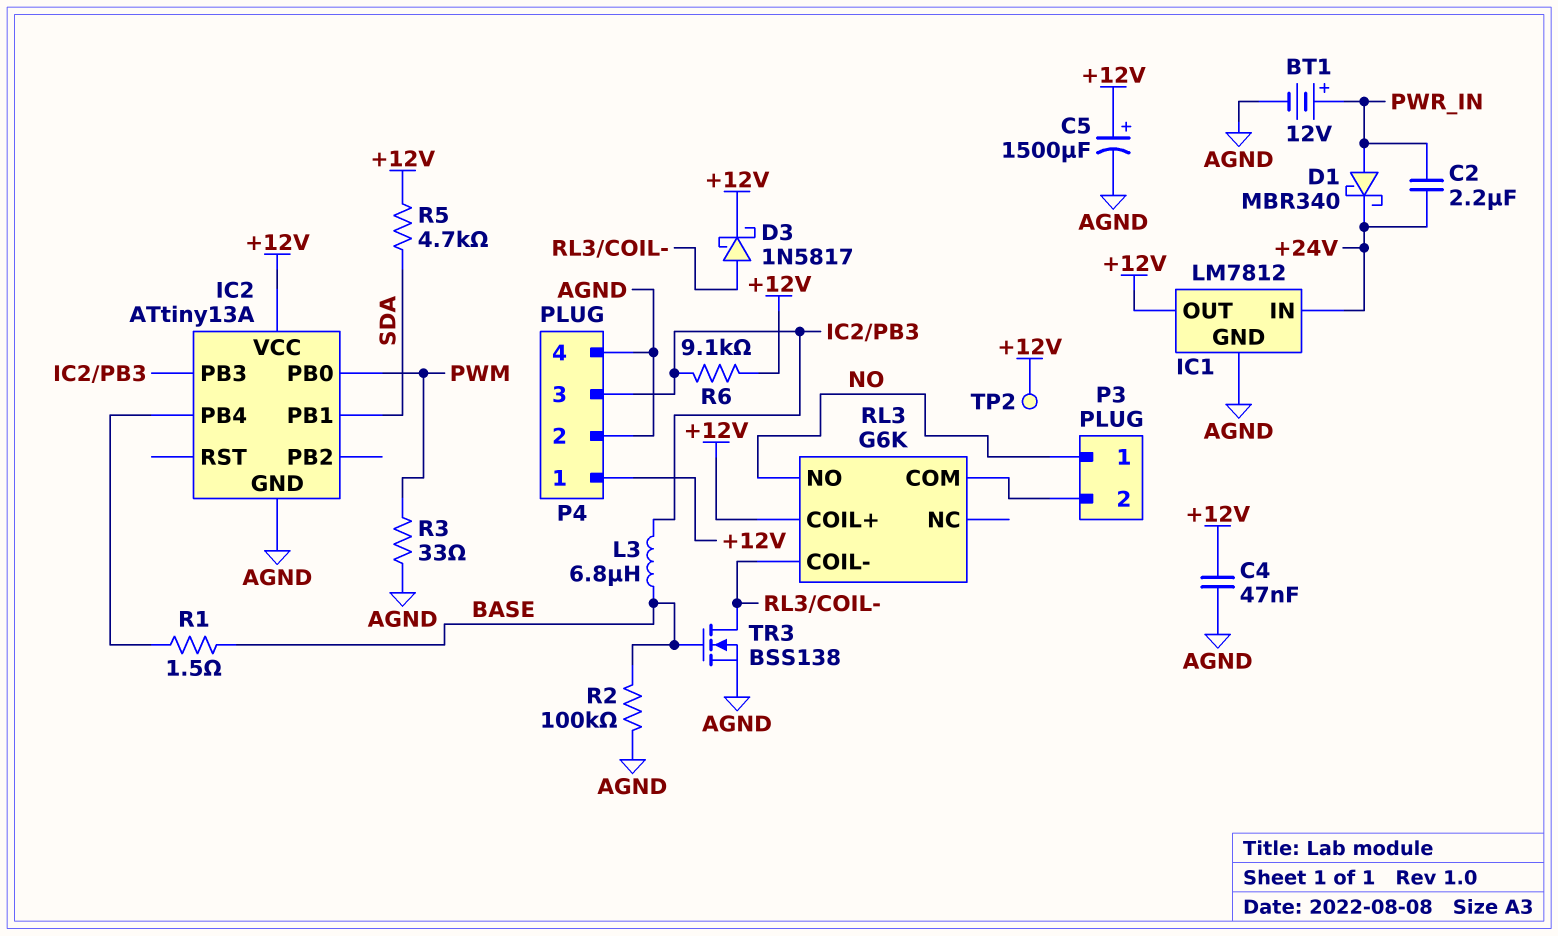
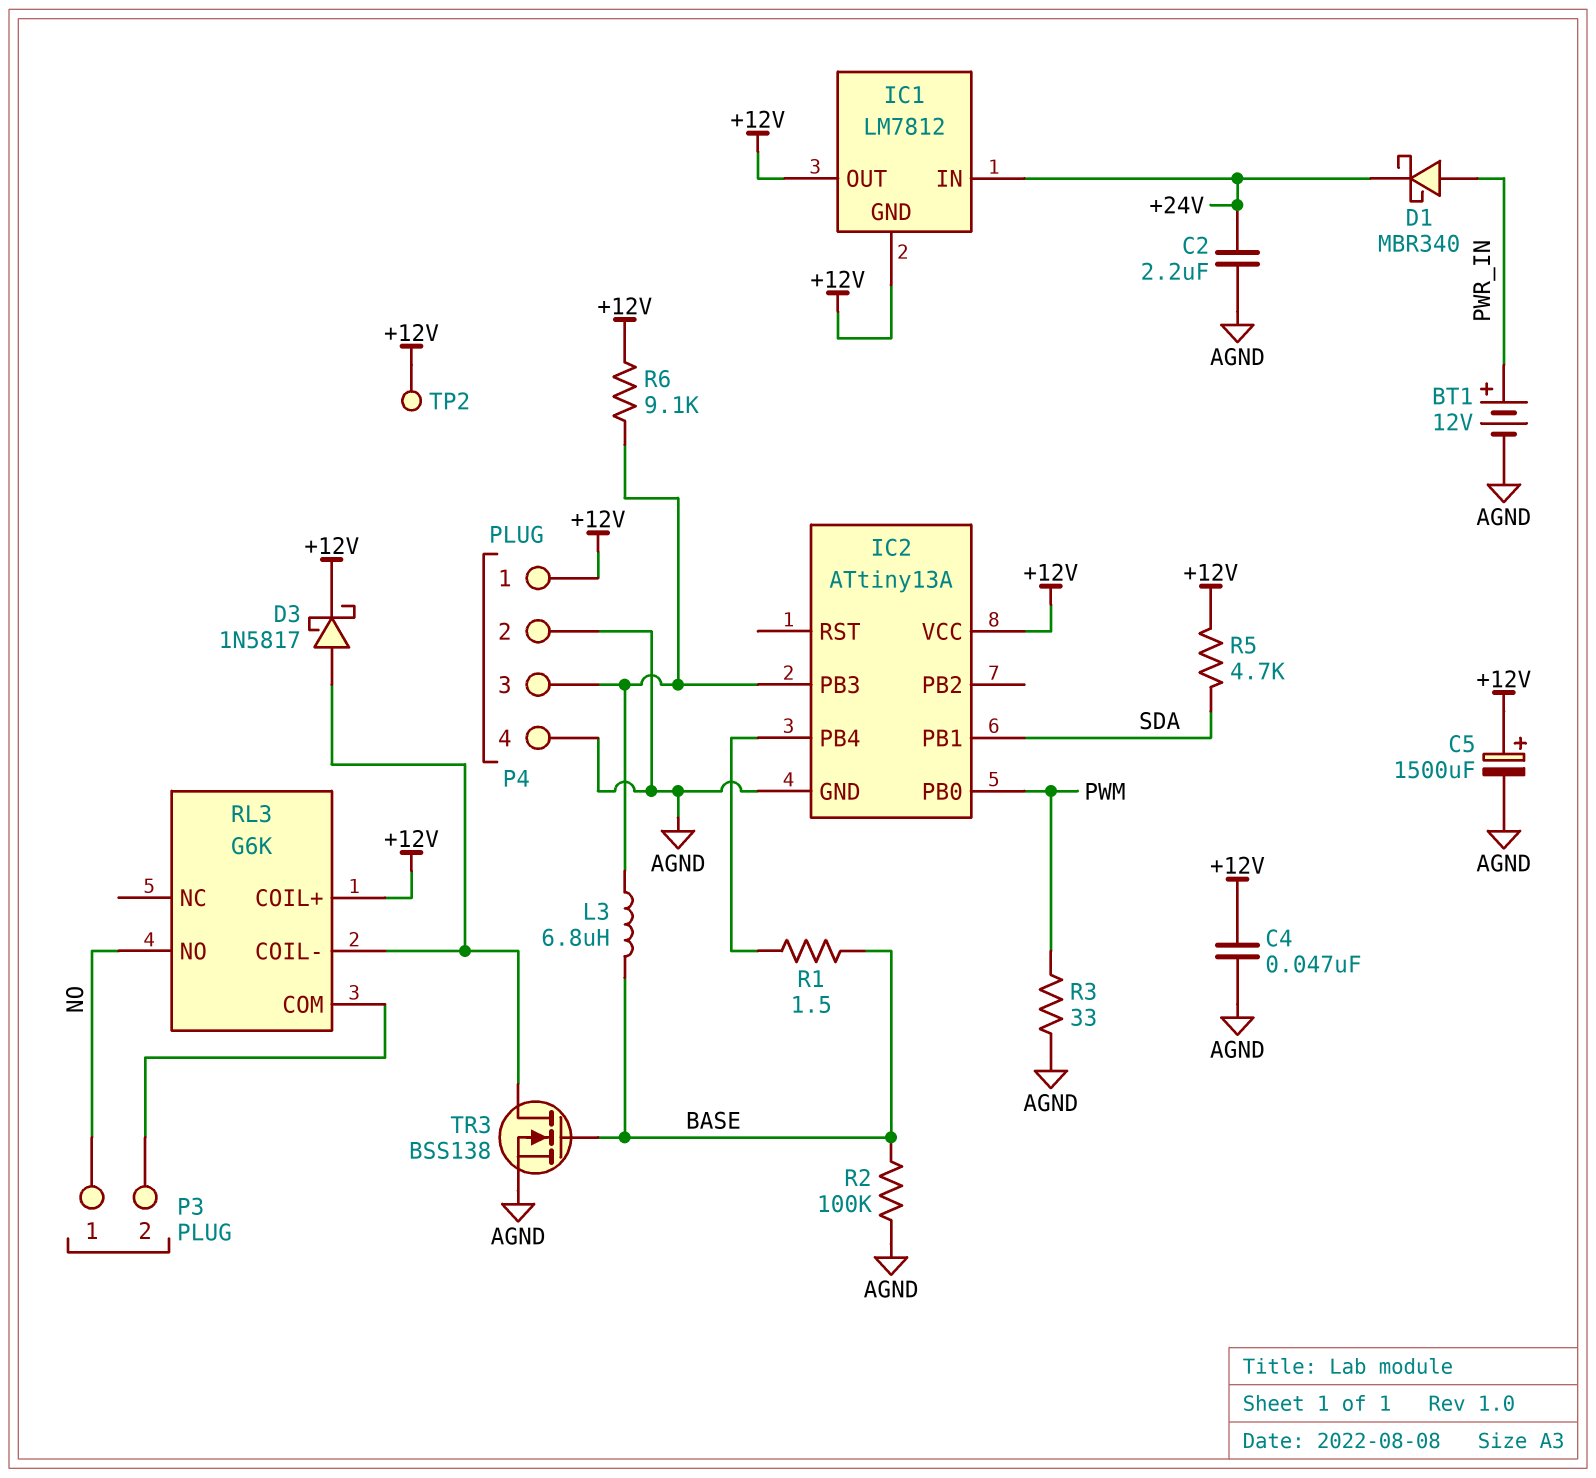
C2: 2.2uF (+24V, PWR_IN) -> 2.2uF (+24V, AGND)
IC1 pin GND: AGND -> +12V

